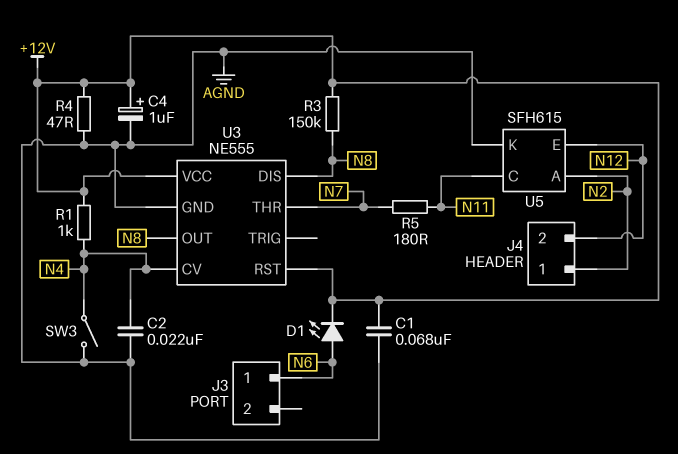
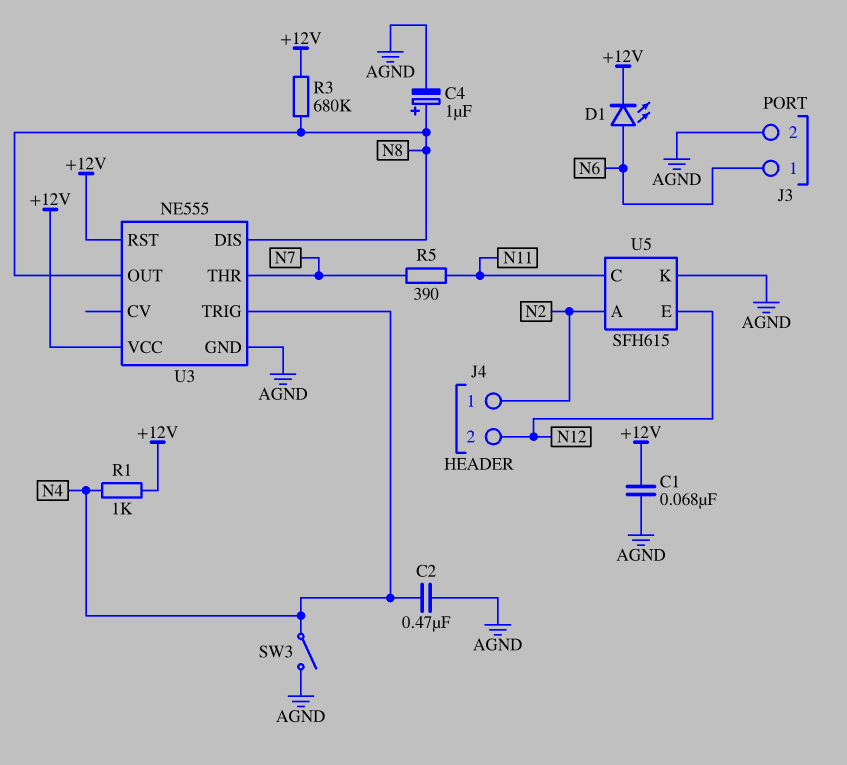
C2: 22nF (AGND, N4) -> 470nF (AGND, N4)
C4: 1uF (plus +12V, minus AGND) -> 1uF (plus N8, minus AGND)
J3 pin 2: none -> AGND
R3: 150k (+12V, N8) -> 680k (+12V, N8)
R4: 47 (+12V, AGND) -> none
R5: 180 (N7, N11) -> 390 (N7, N11)
U3 pin CV: N4 -> none
U3 pin TRIG: none -> N4

